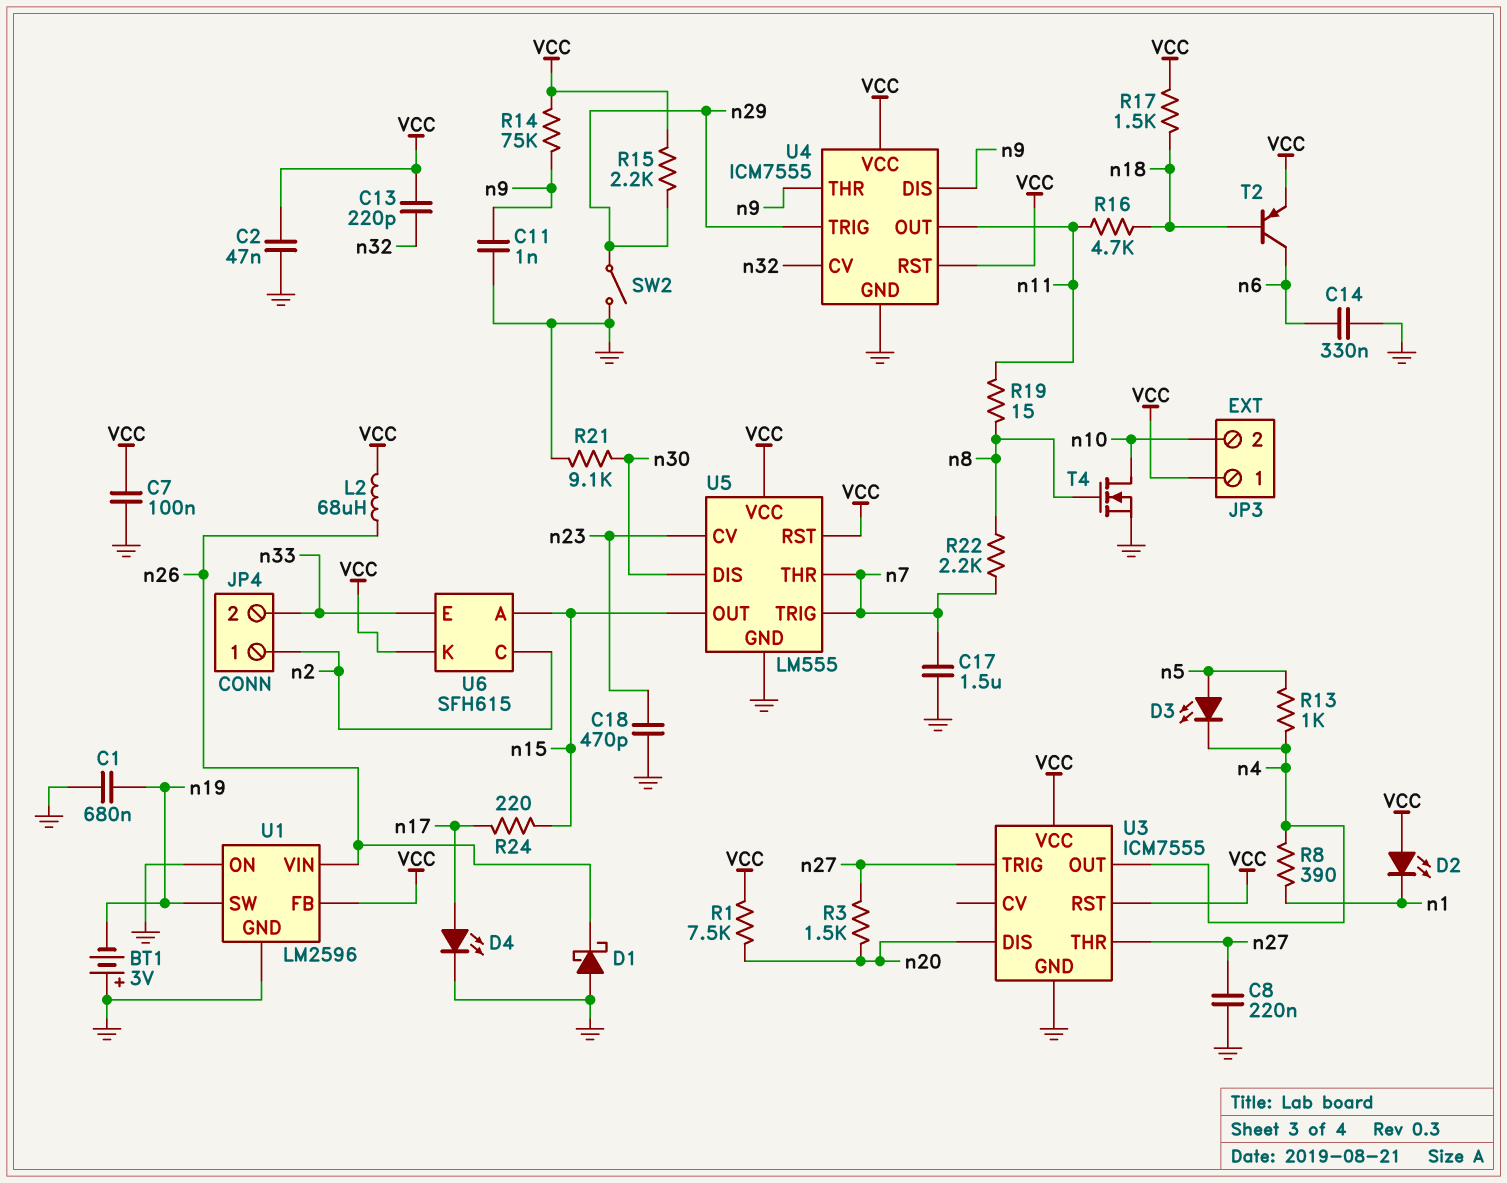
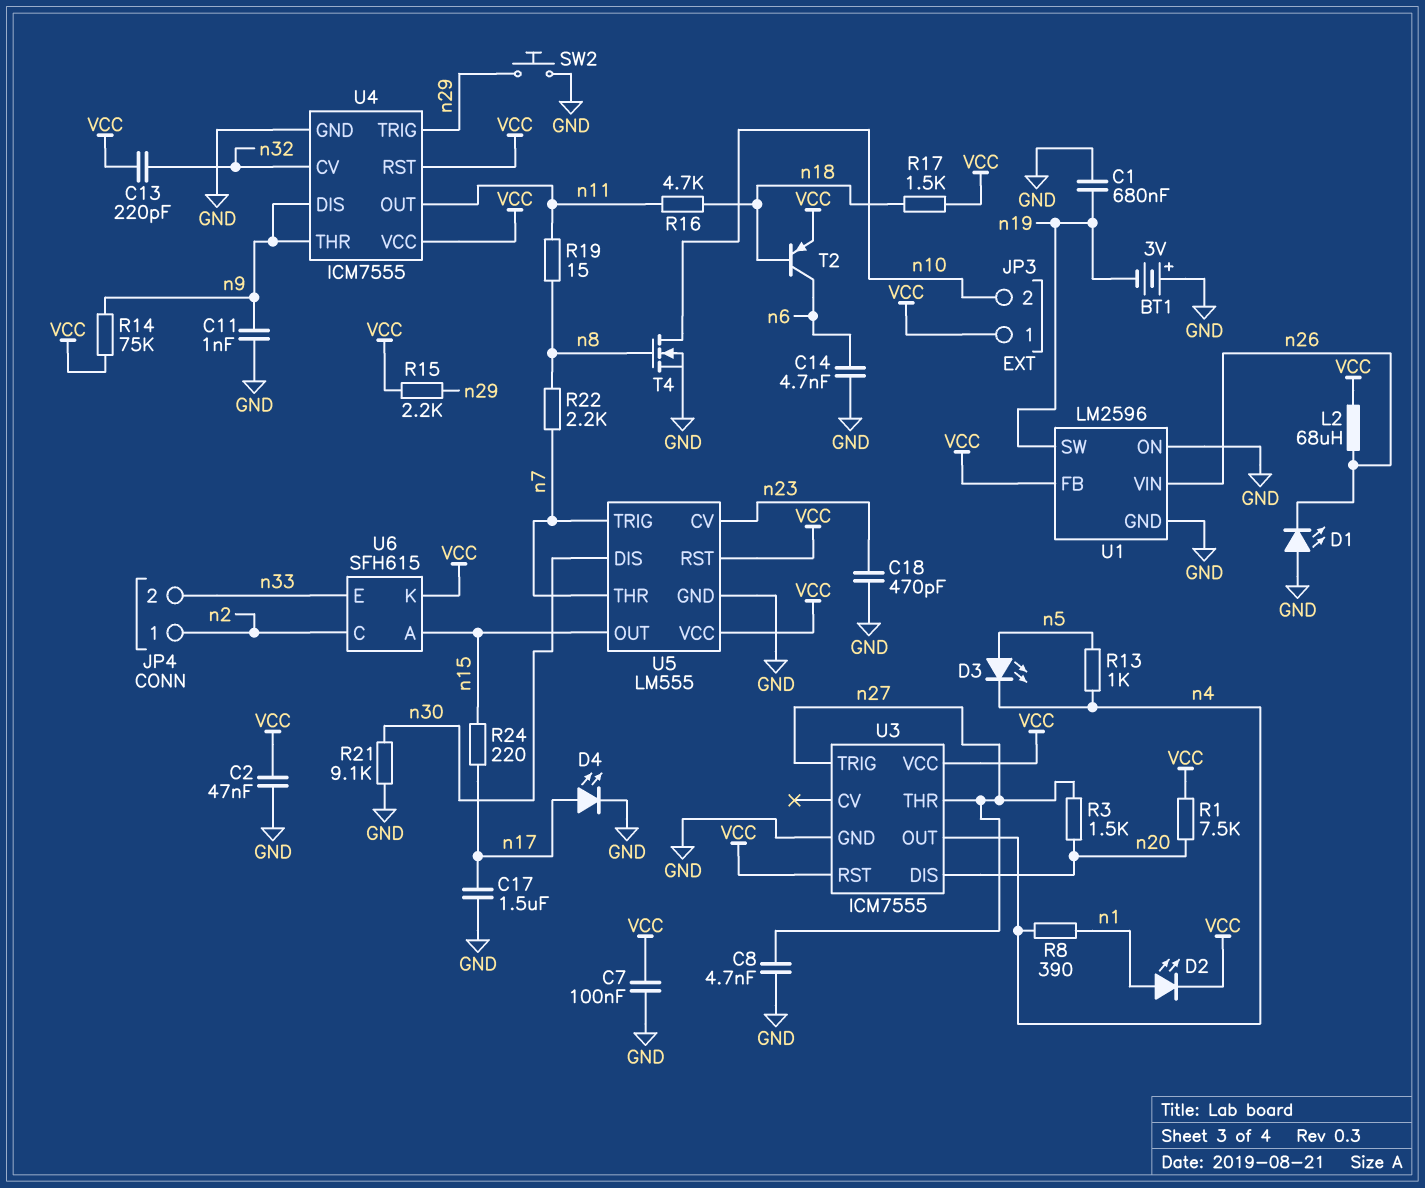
C8: 220nF (GND, n27) -> 4.7nF (GND, n27)
C14: 330nF (GND, n6) -> 4.7nF (GND, n6)
C17: 1.5uF (GND, n7) -> 1.5uF (GND, n17)
D1: schottky (A GND, K n26) -> LED (A GND, K n26)
D2: LED (A VCC, K n1) -> LED (A n1, K VCC)
SW2: switch (GND, n29) -> button (GND, n29)

